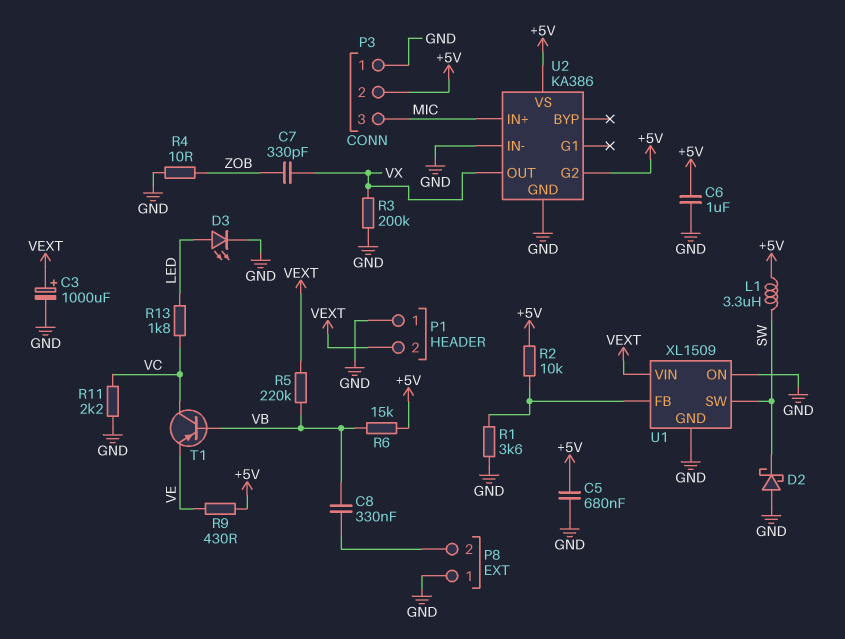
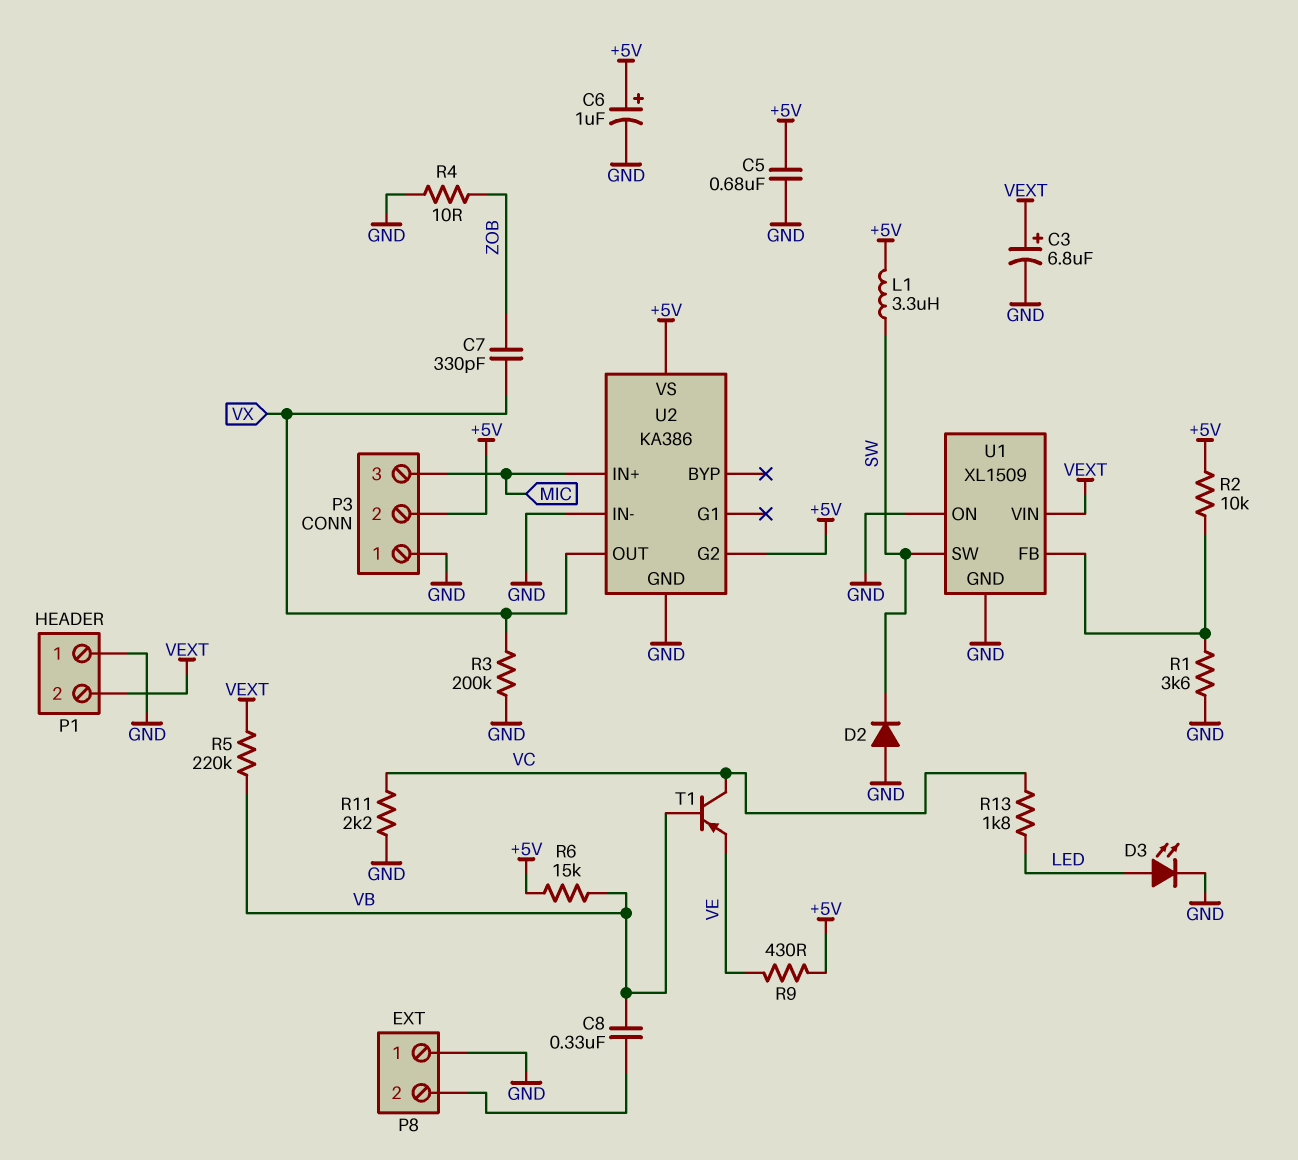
C3: 1000uF (plus VEXT, minus GND) -> 6.8uF (plus VEXT, minus GND)
C6: 1uF (+5V, GND) -> 1uF (plus +5V, minus GND)
D2: schottky (A GND, K SW) -> diode (A GND, K SW)

